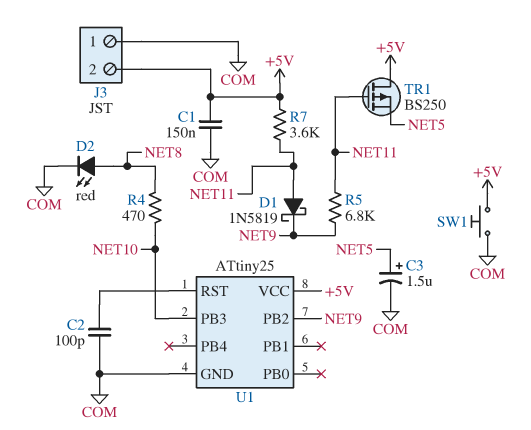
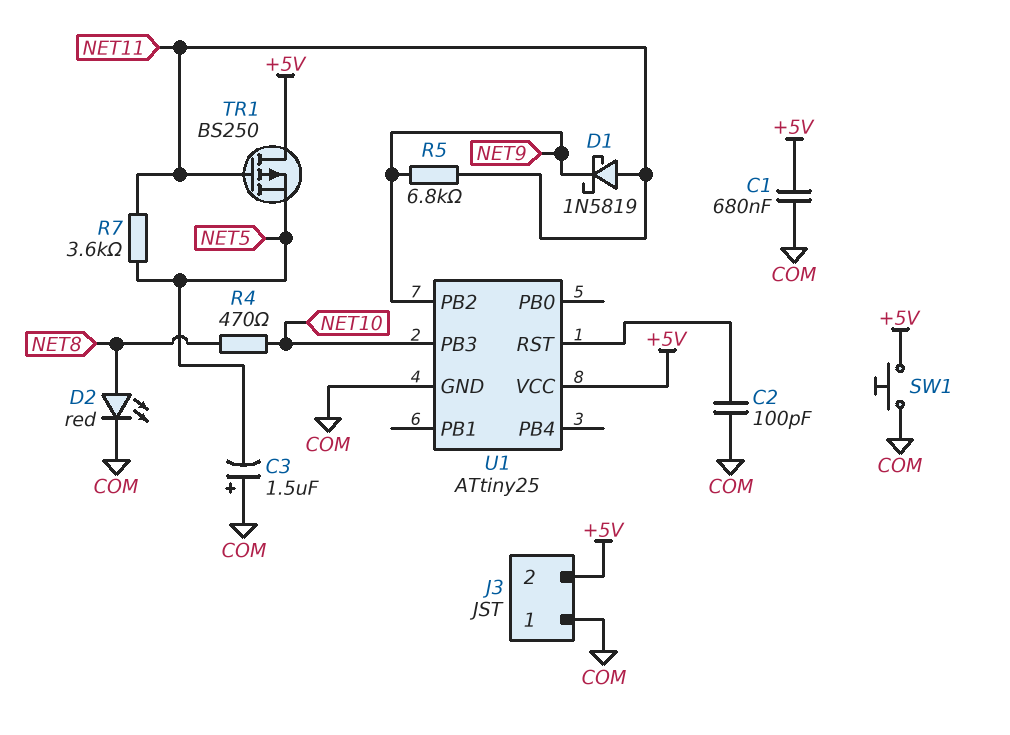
C1: 150nF (+5V, COM) -> 680nF (+5V, COM)
C3: 1.5uF (plus NET5, minus COM) -> 1.5uF (plus COM, minus NET5)
R7: 3.6k (+5V, NET11) -> 3.6k (NET5, NET11)

